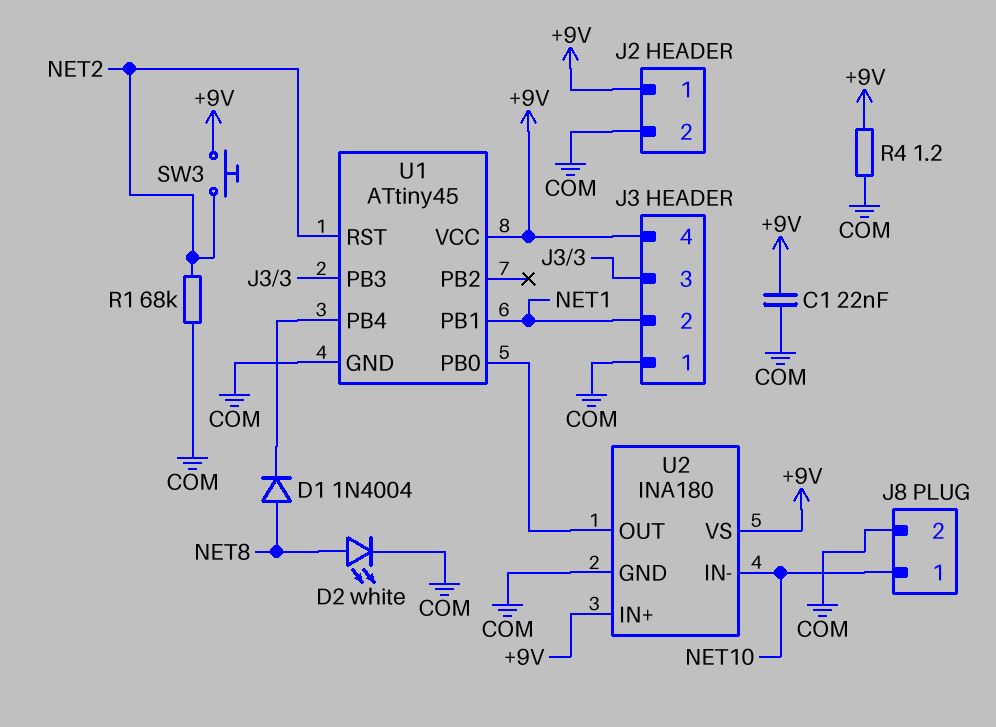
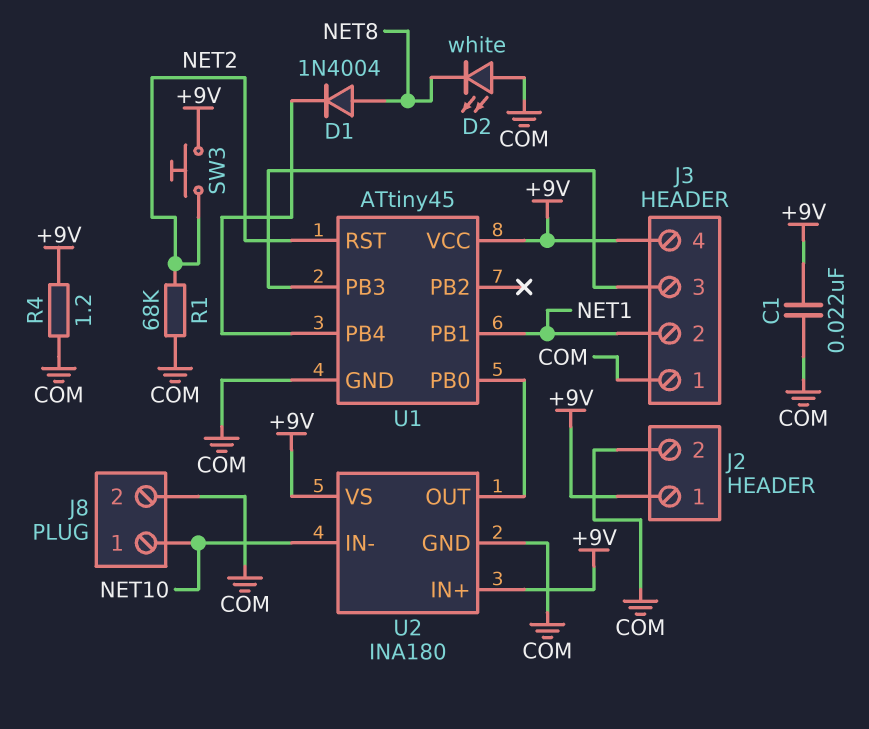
D2: LED white (A NET8, K COM) -> LED white (A COM, K NET8)

